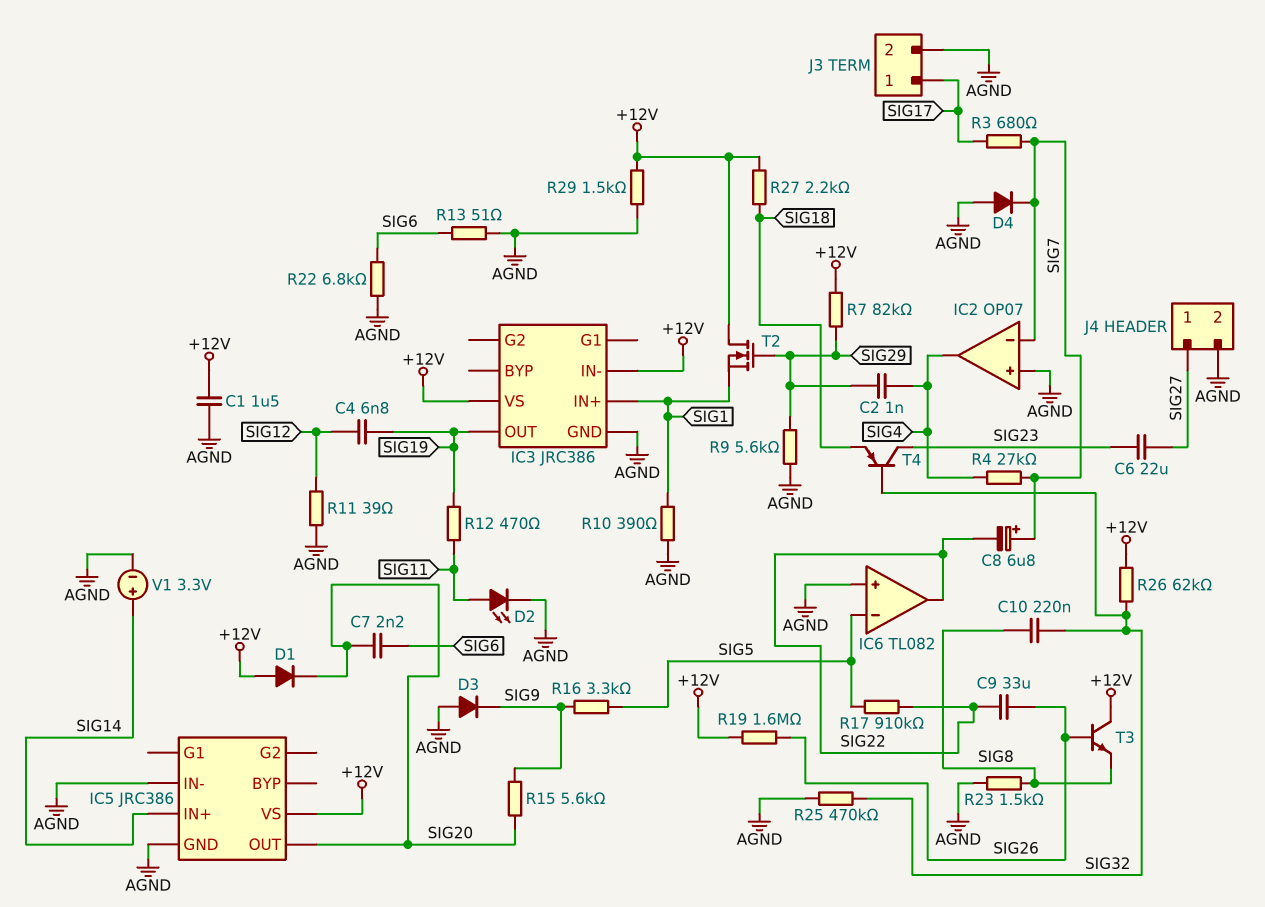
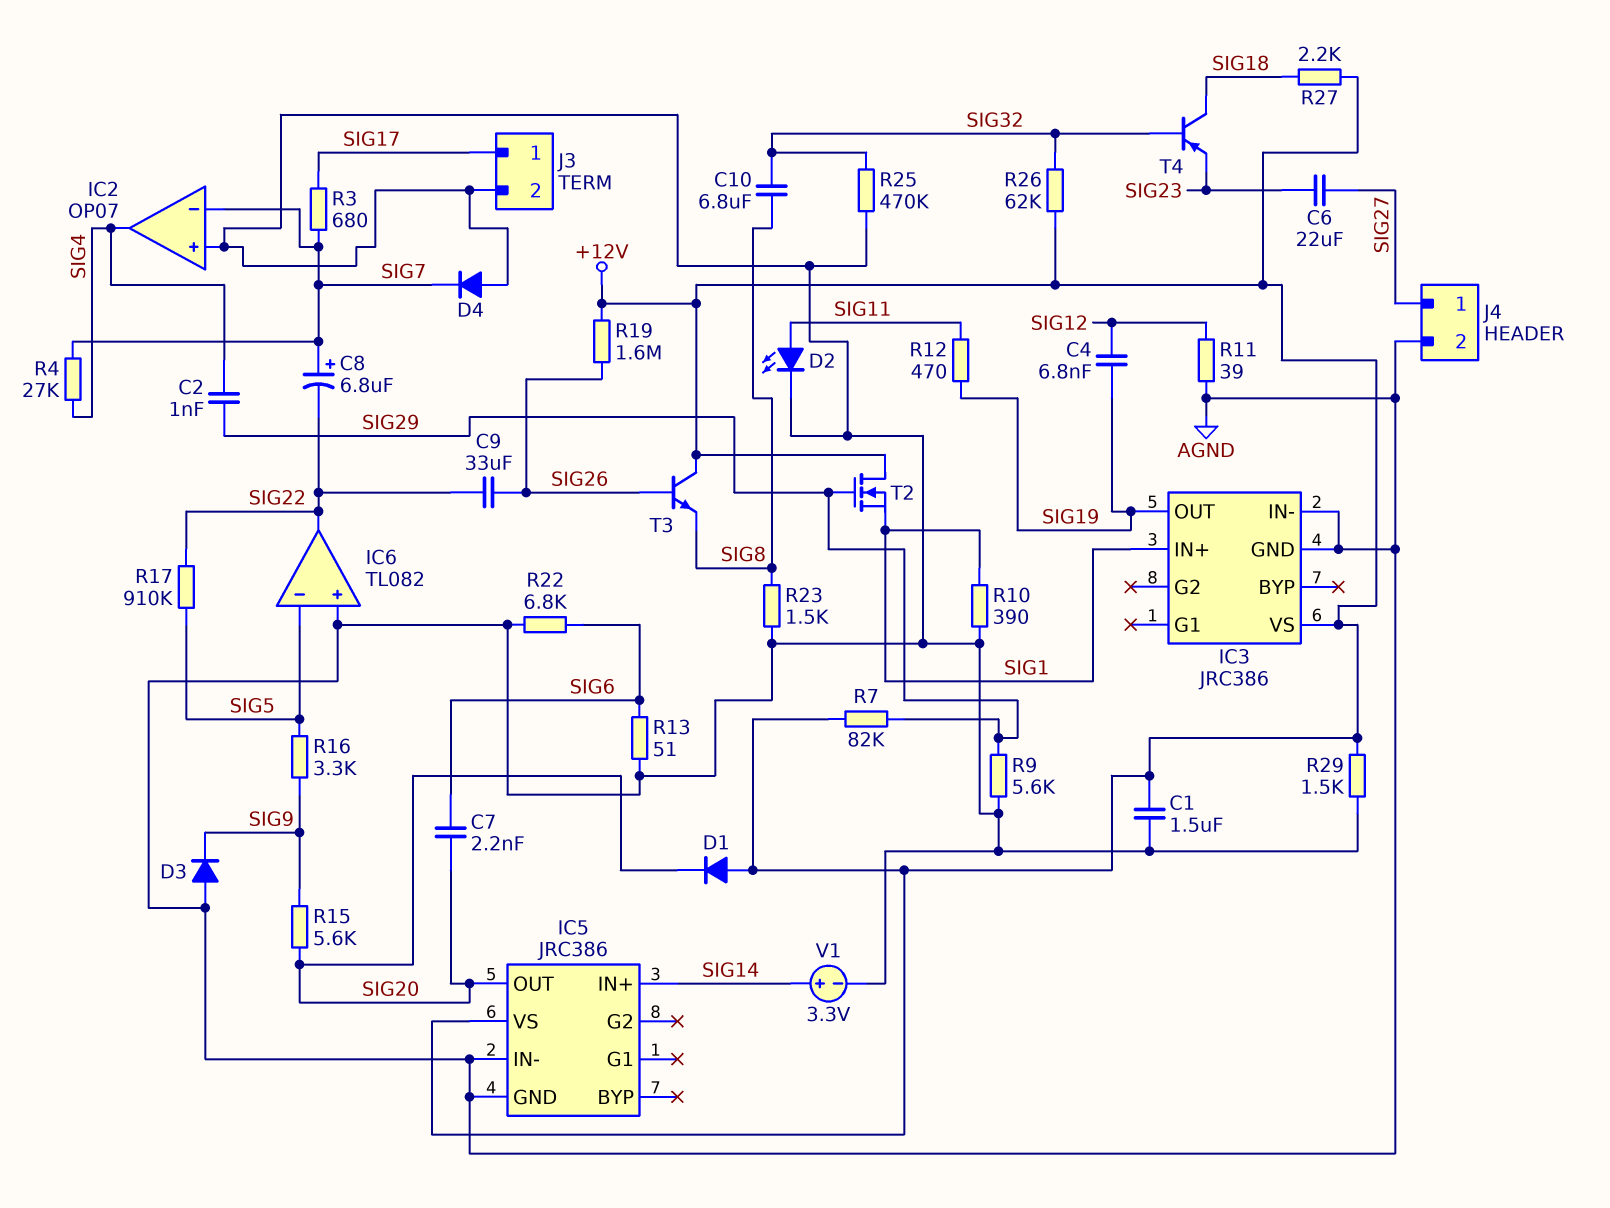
C10: 220nF (SIG8, SIG32) -> 6.8uF (SIG8, SIG32)
IC3 pin IN-: +12V -> AGND
T4: PNP (B SIG32, C SIG23, E SIG18) -> PNP (B SIG32, C SIG18, E SIG23)

